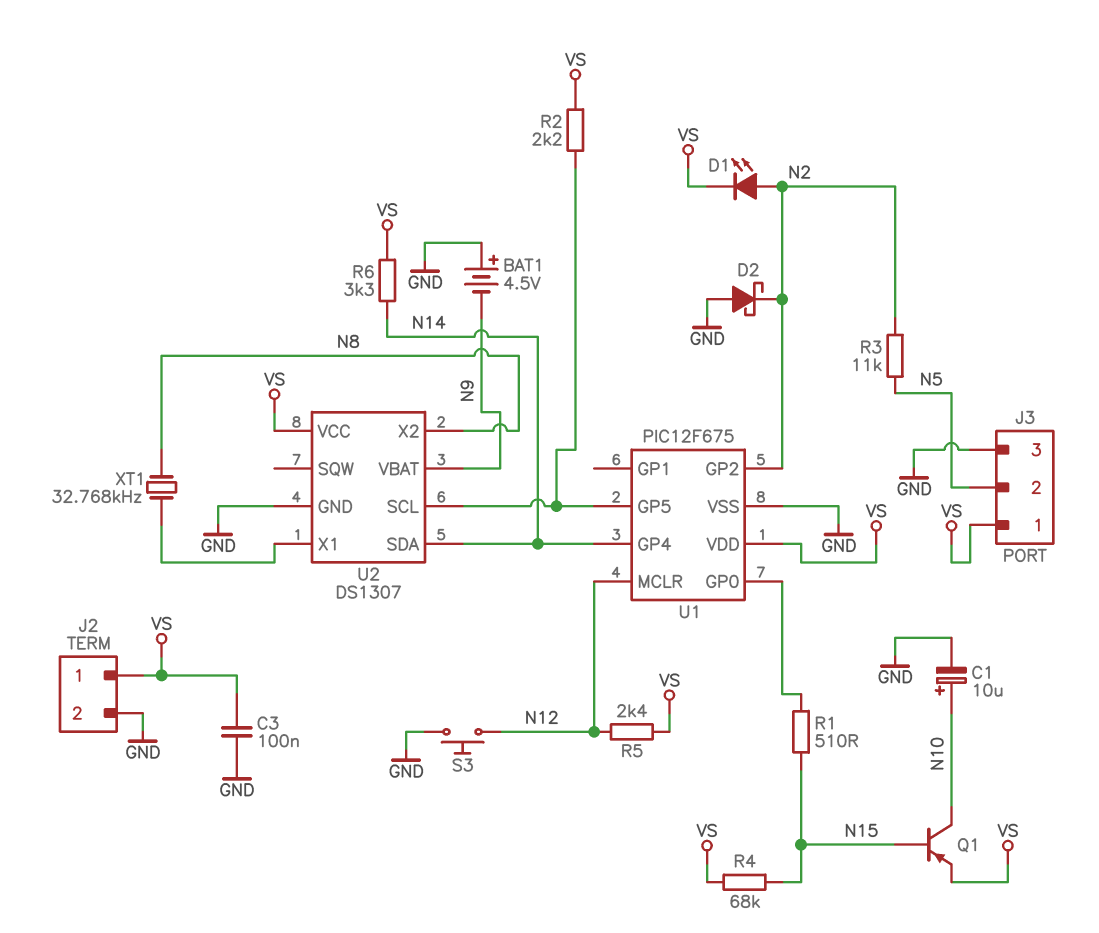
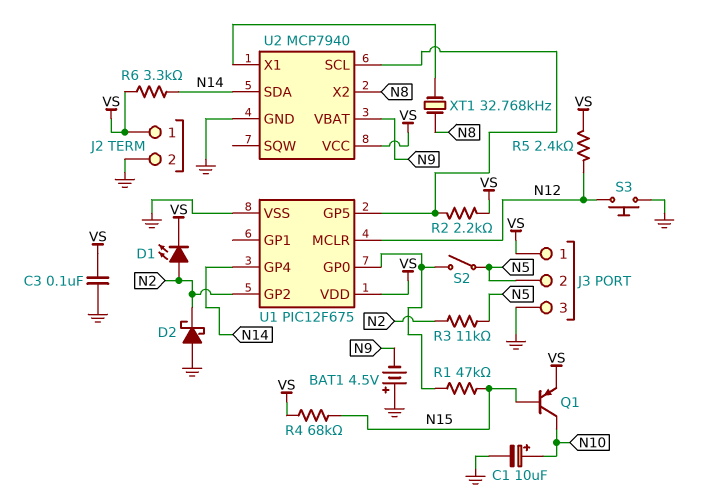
R1: 510 (N15, U1/GP0) -> 47k (N15, U1/GP0)
S2: none -> switch (N5, U1/GP0)
U2: DS1307 -> MCP7940

